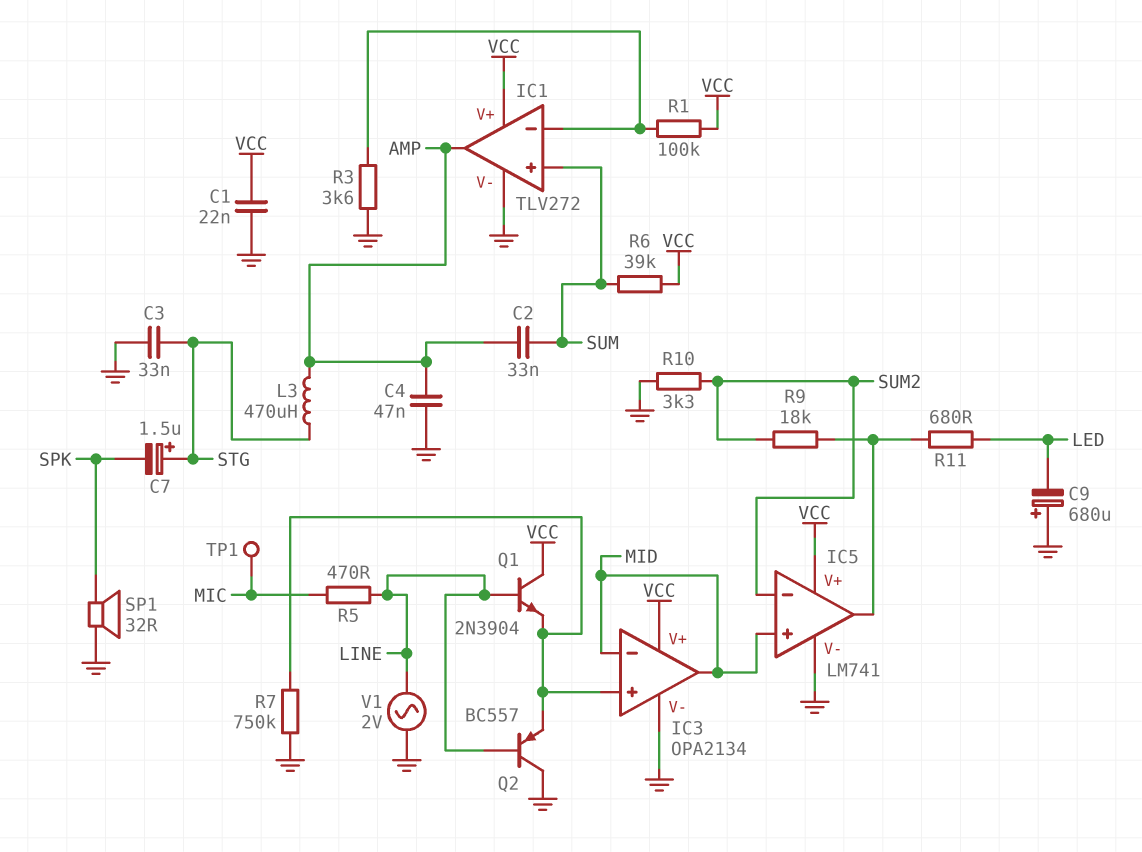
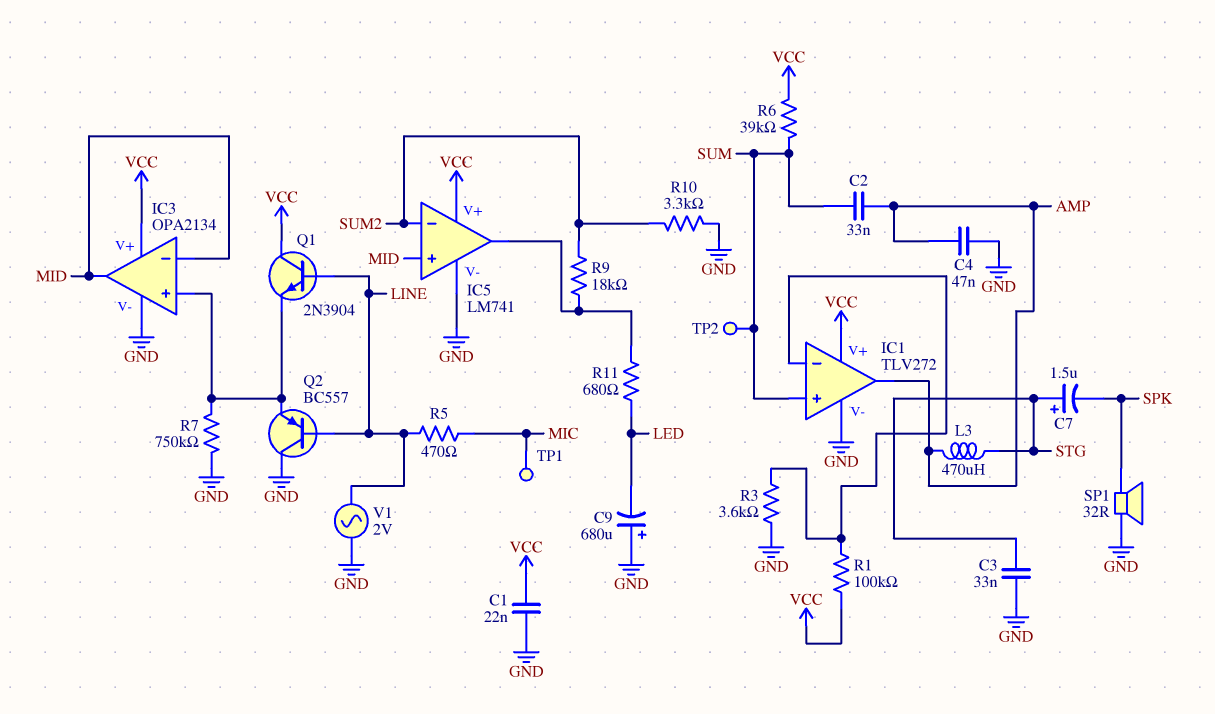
TP2: none -> test point (SUM)

